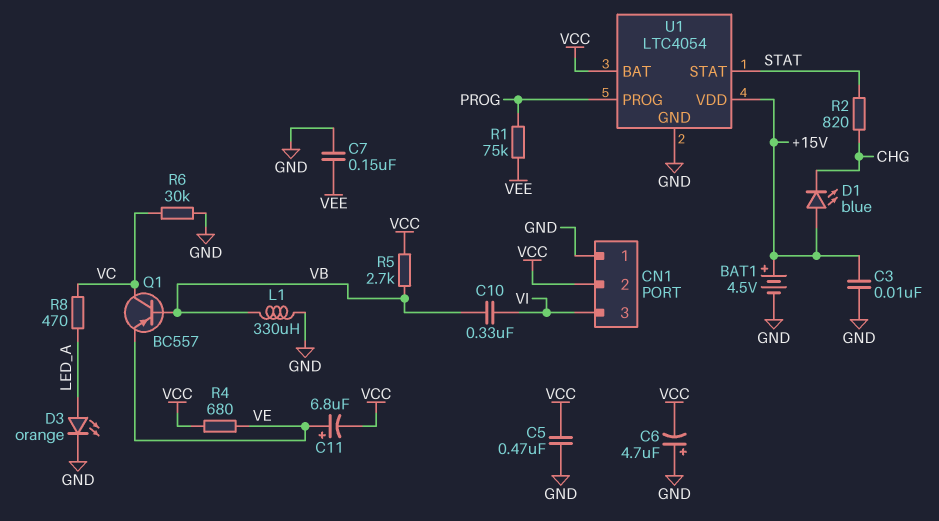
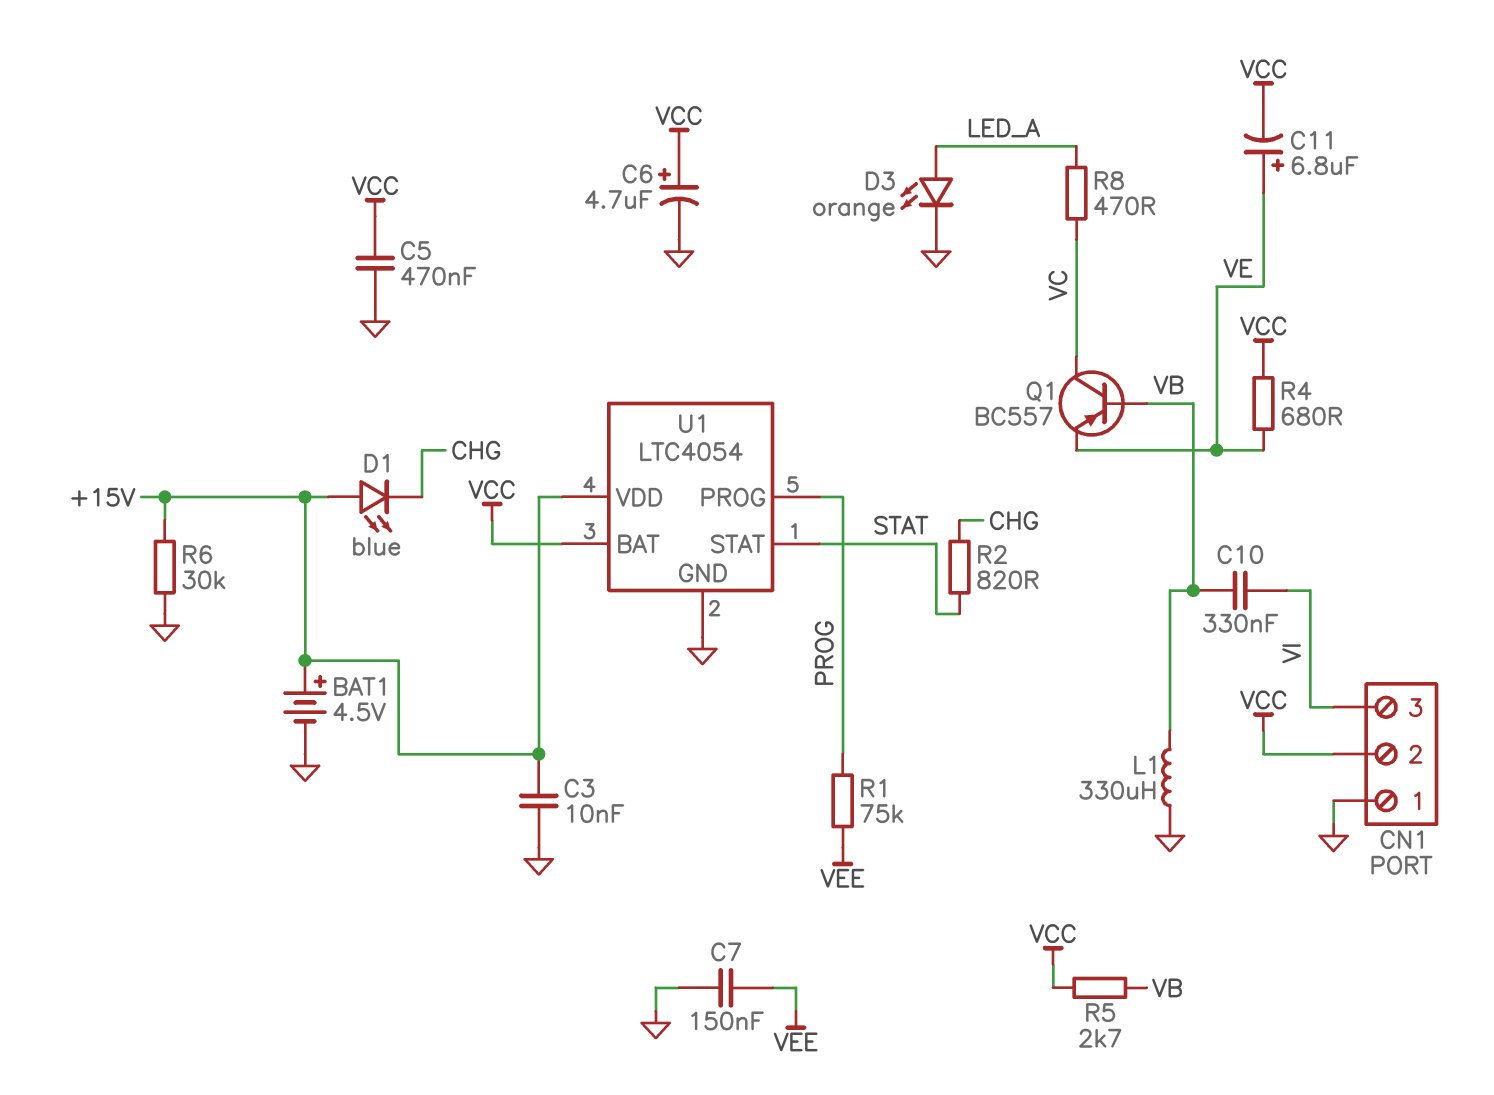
C6: 4.7uF (plus GND, minus VCC) -> 4.7uF (plus VCC, minus GND)
R6: 30k (GND, VC) -> 30k (+15V, GND)

